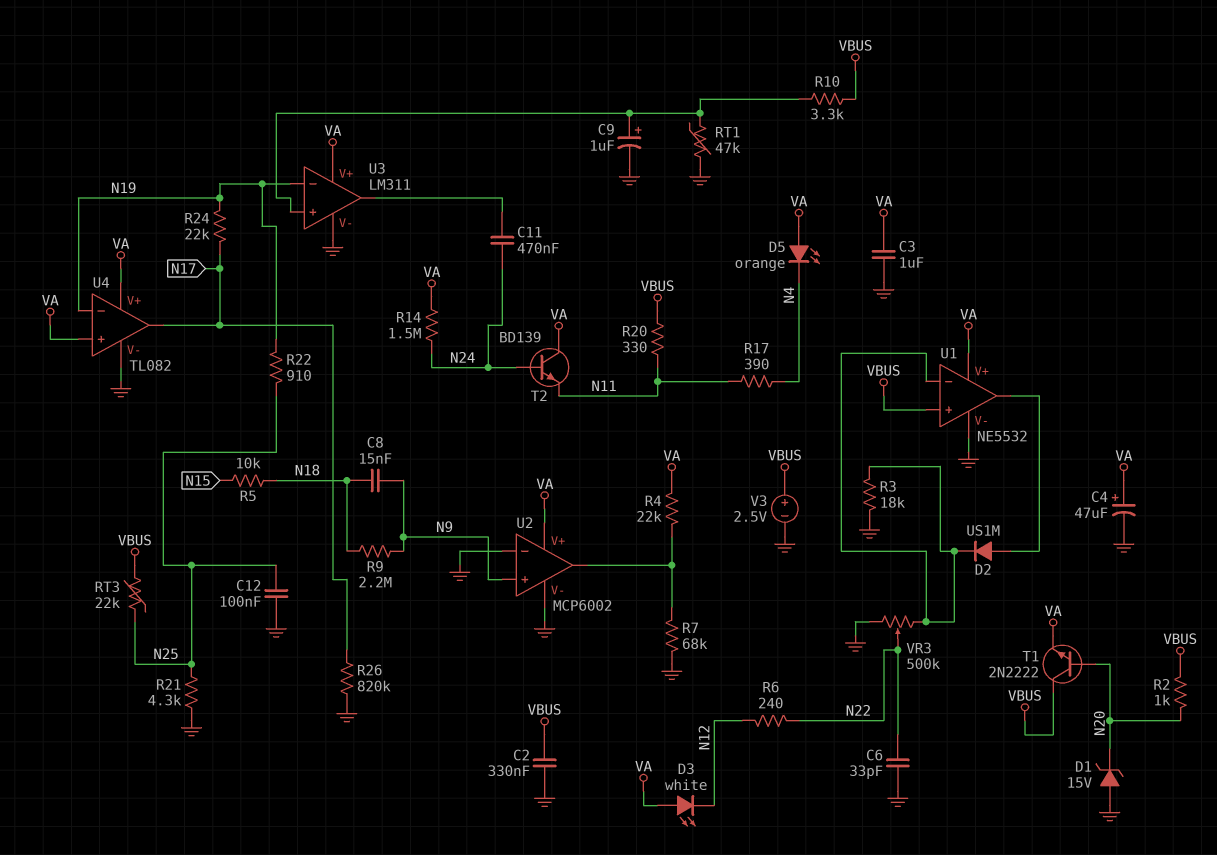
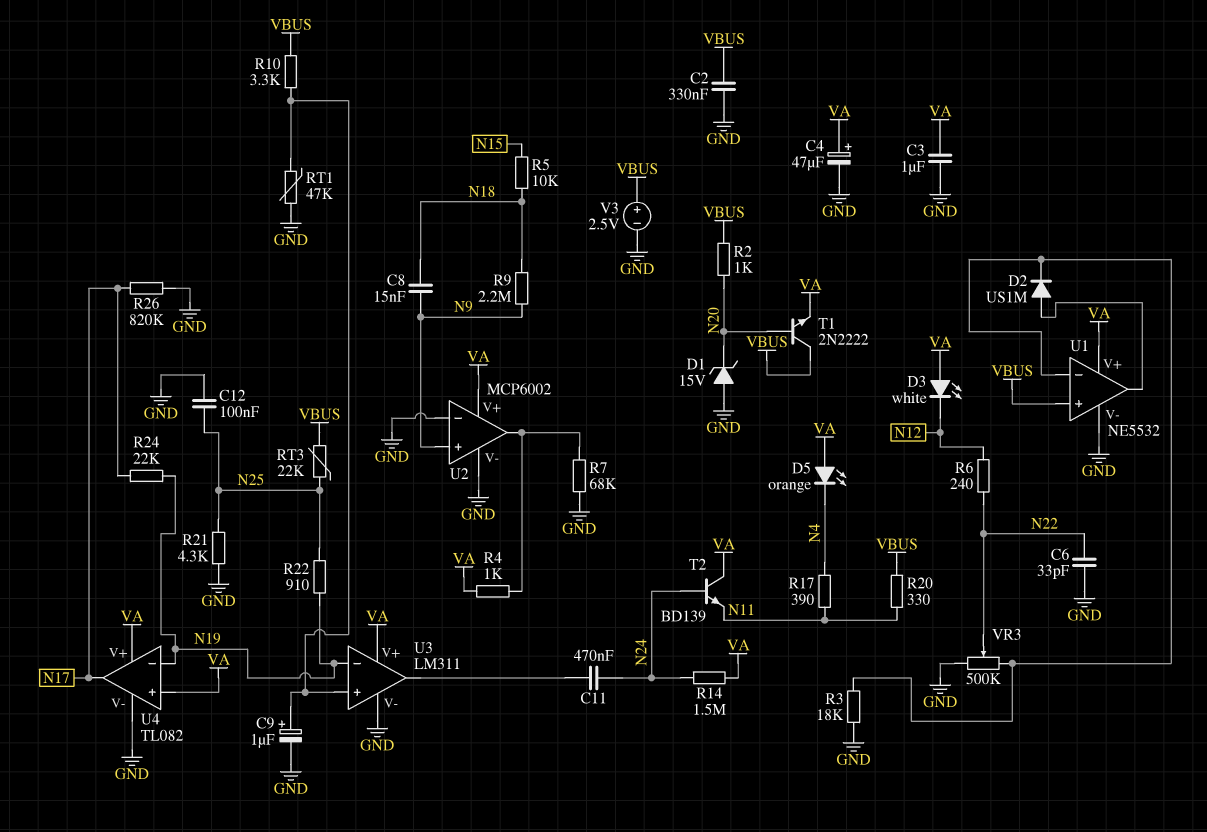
R4: 22k (U2/out, VA) -> 1k (U2/out, VA)

